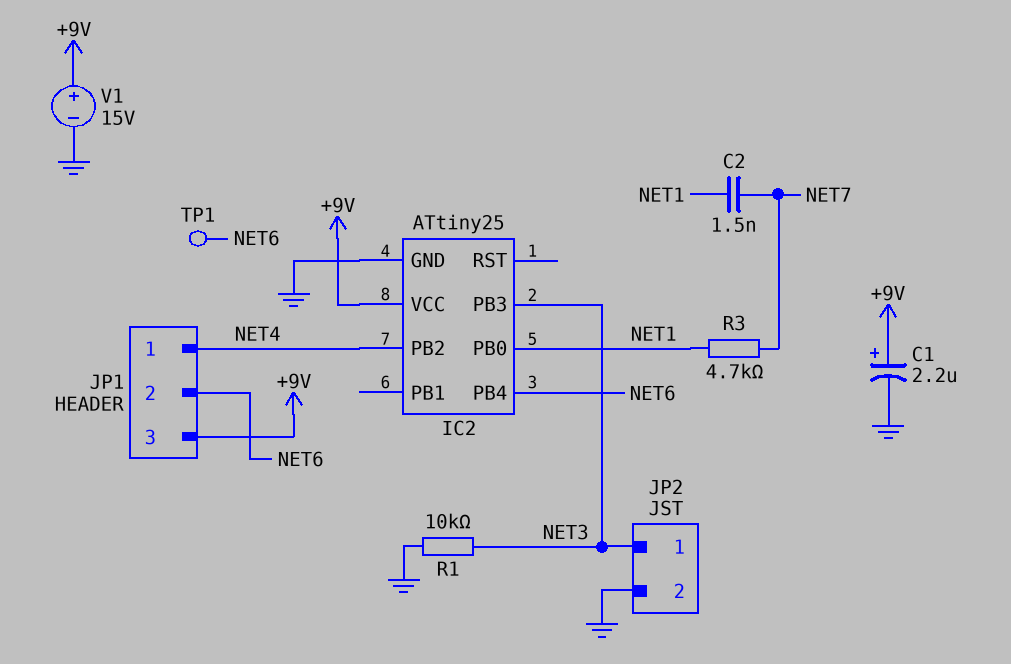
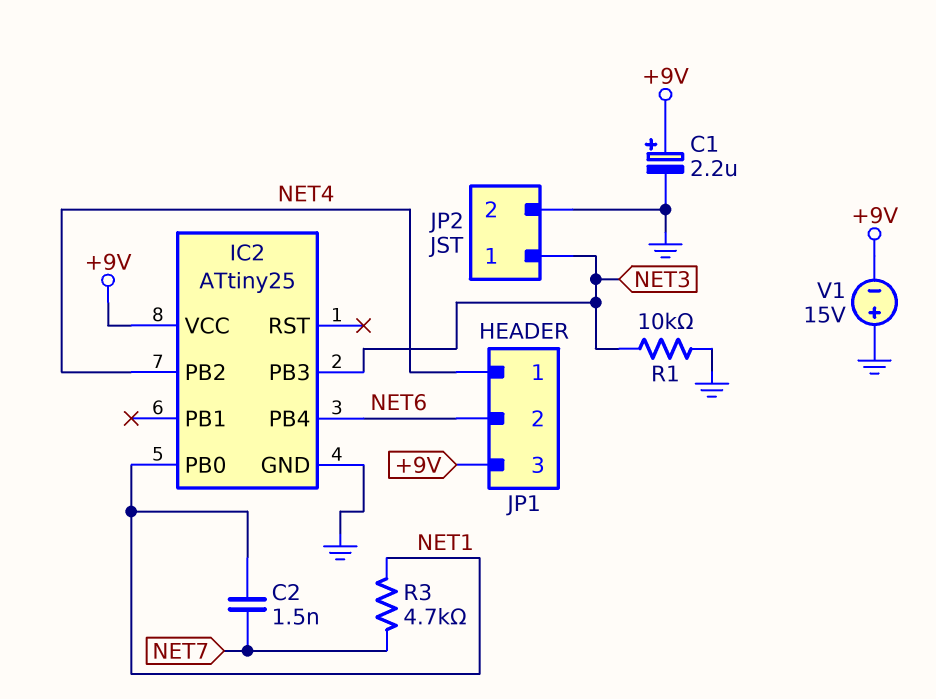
TP1: test point (NET6) -> none
V1: 15V (plus +9V, minus GND) -> 15V (plus GND, minus +9V)

